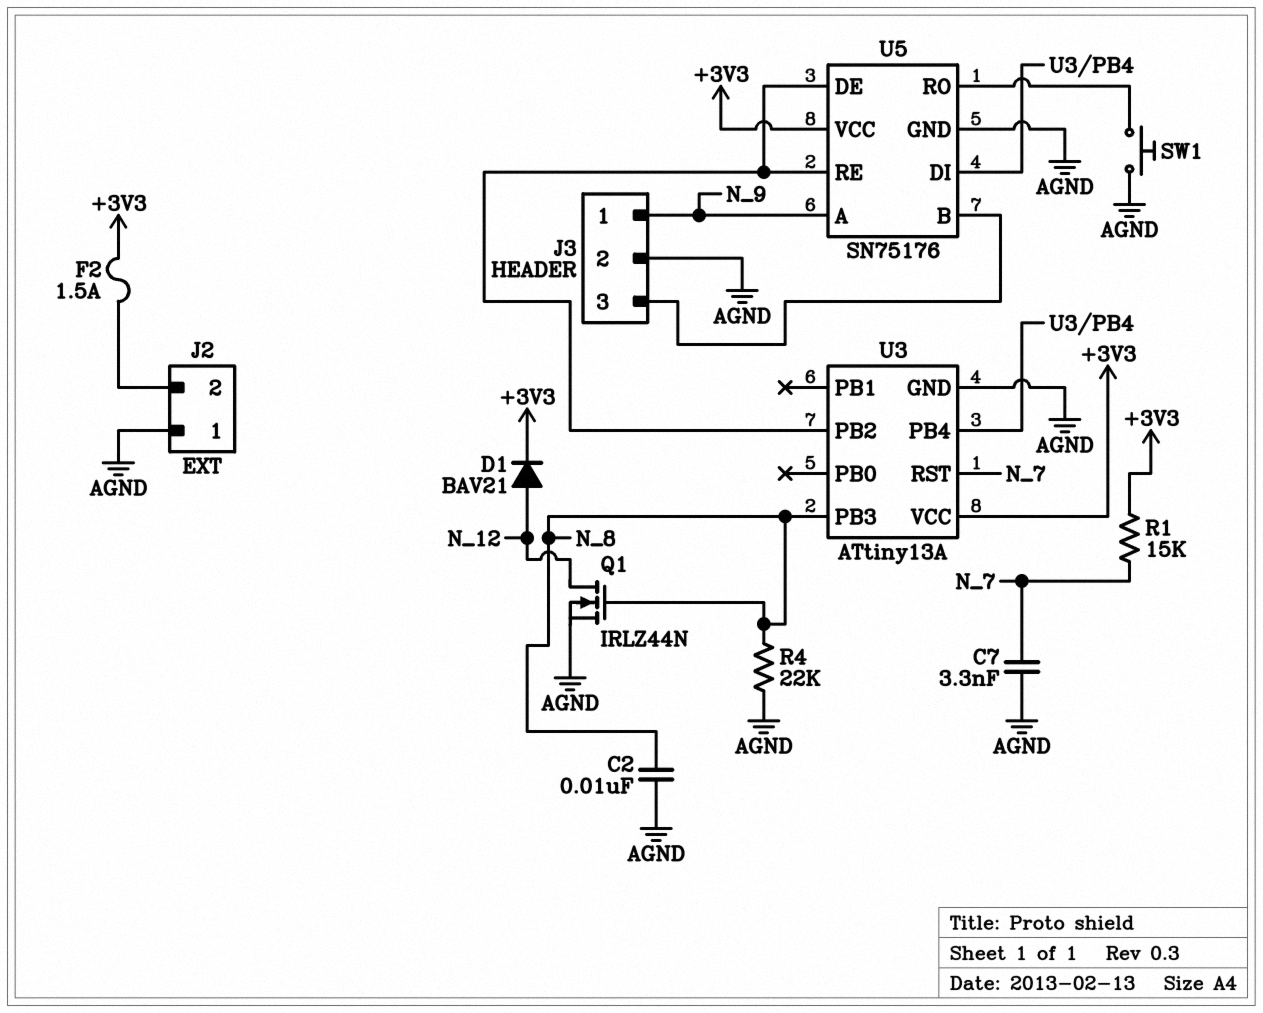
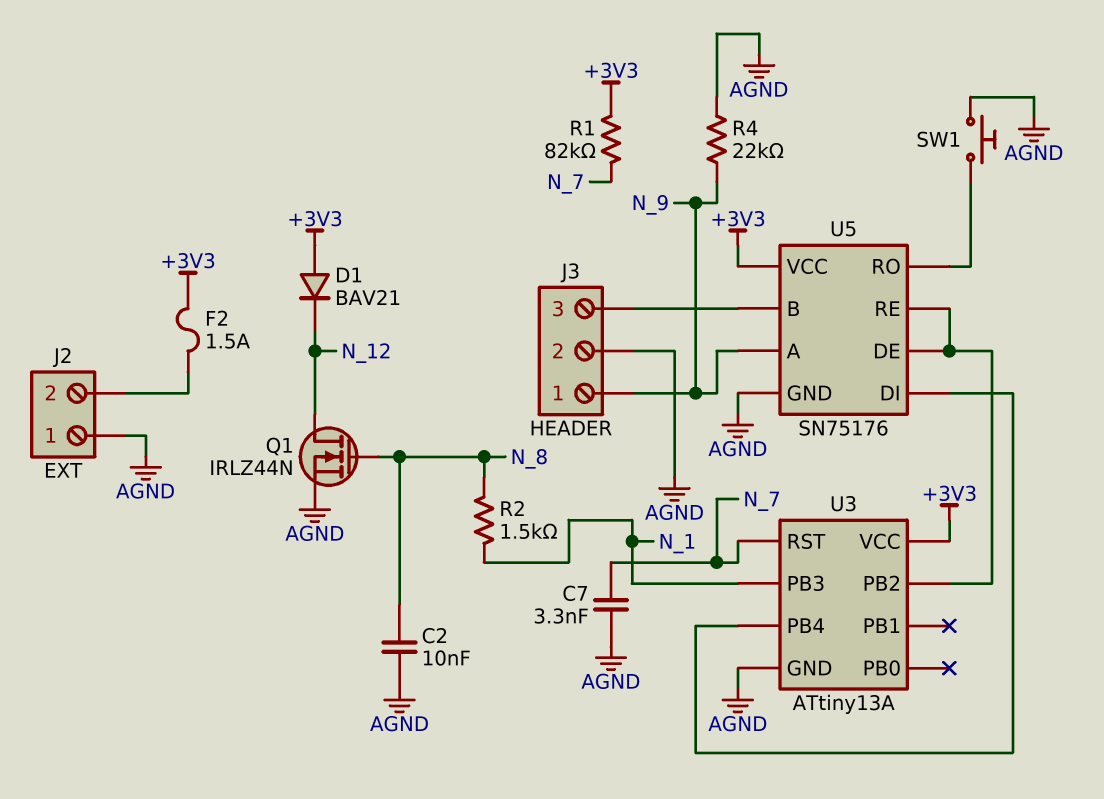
D1: diode BAV21 (A N_12, K +3V3) -> diode BAV21 (A +3V3, K N_12)
R1: 15k (+3V3, N_7) -> 82k (+3V3, N_7)
R2: none -> 1.5k (N_1, N_8)
R4: 22k (AGND, N_8) -> 22k (AGND, N_9)
U3 pin PB3: N_8 -> N_1

